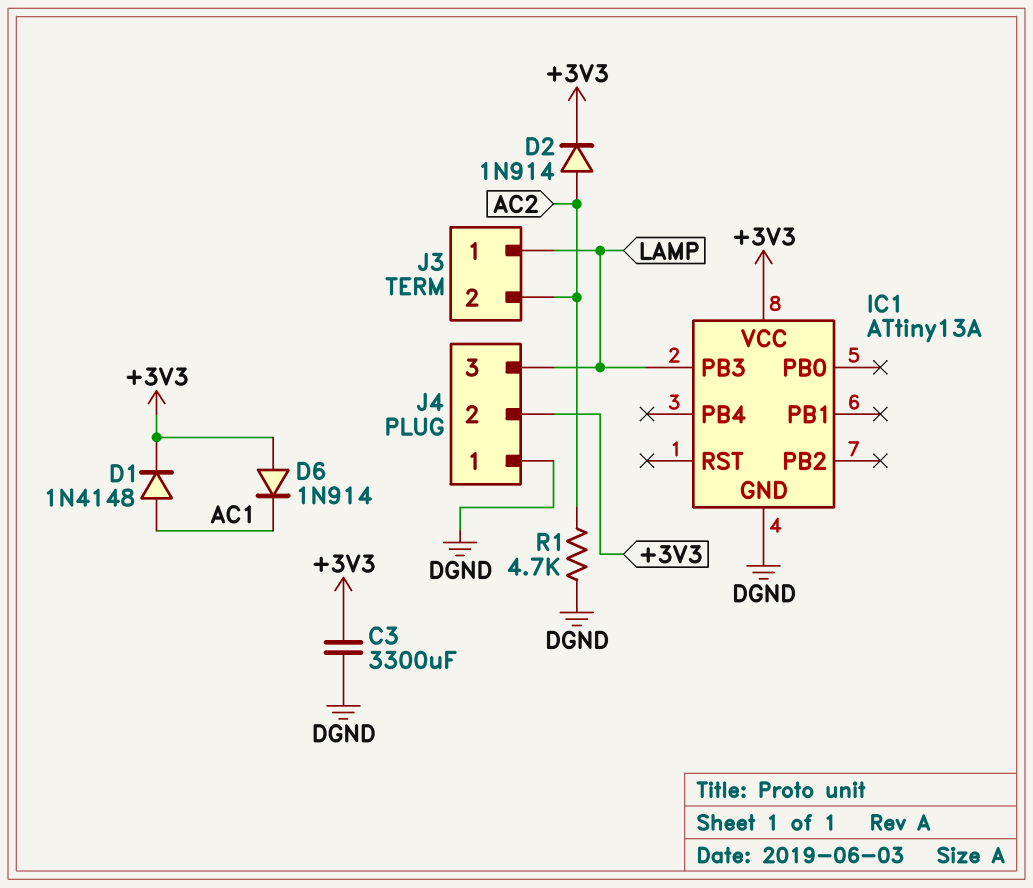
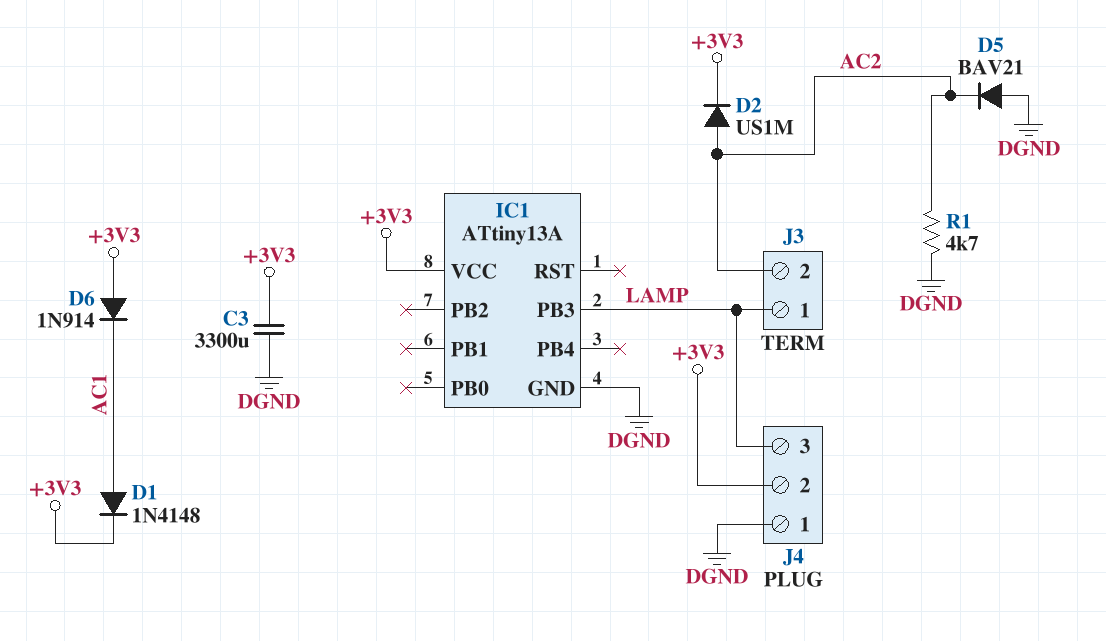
D2: diode 1N914 (A AC2, K +3V3) -> diode US1M (A AC2, K +3V3)
D5: none -> diode BAV21 (A DGND, K AC2)

